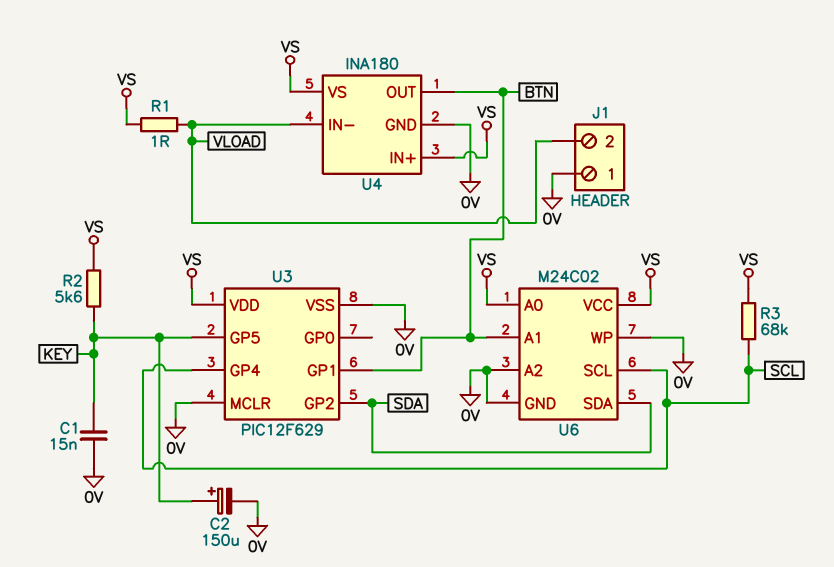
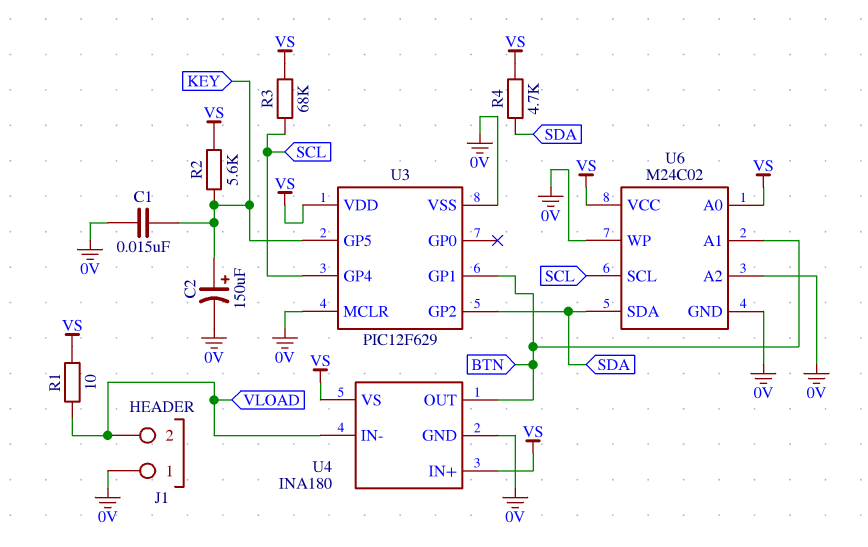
R1: 1 (VLOAD, VS) -> 10 (VLOAD, VS)
R4: none -> 4.7k (SDA, VS)

